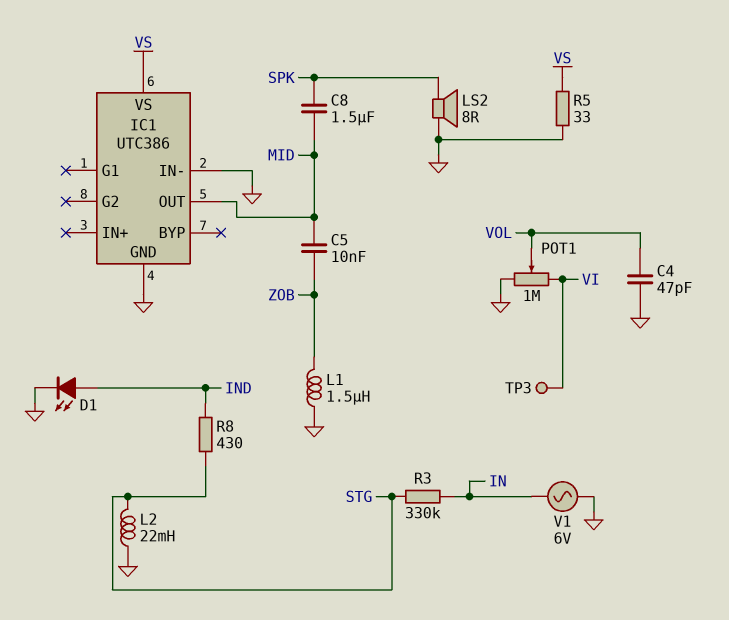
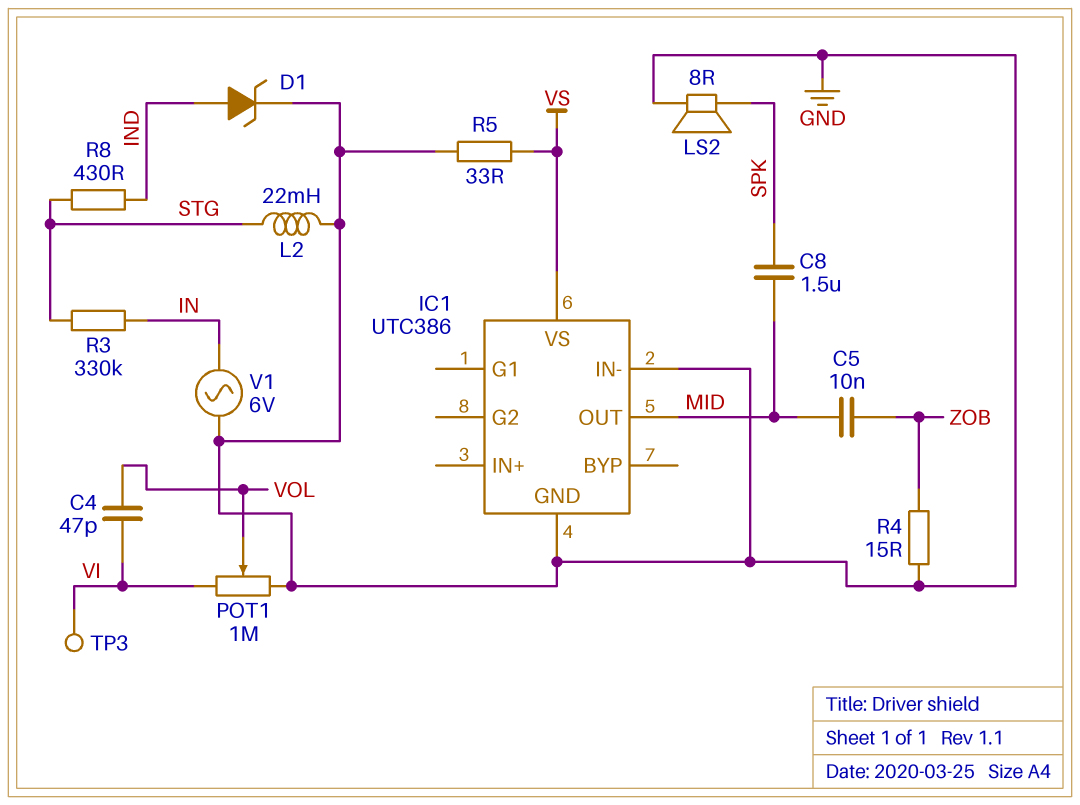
C4: 47pF (GND, VOL) -> 47pF (VI, VOL)
D1: LED (A IND, K GND) -> zener (A IND, K GND)
L1: 1.5uH (GND, ZOB) -> none
R4: none -> 15 (GND, ZOB)

